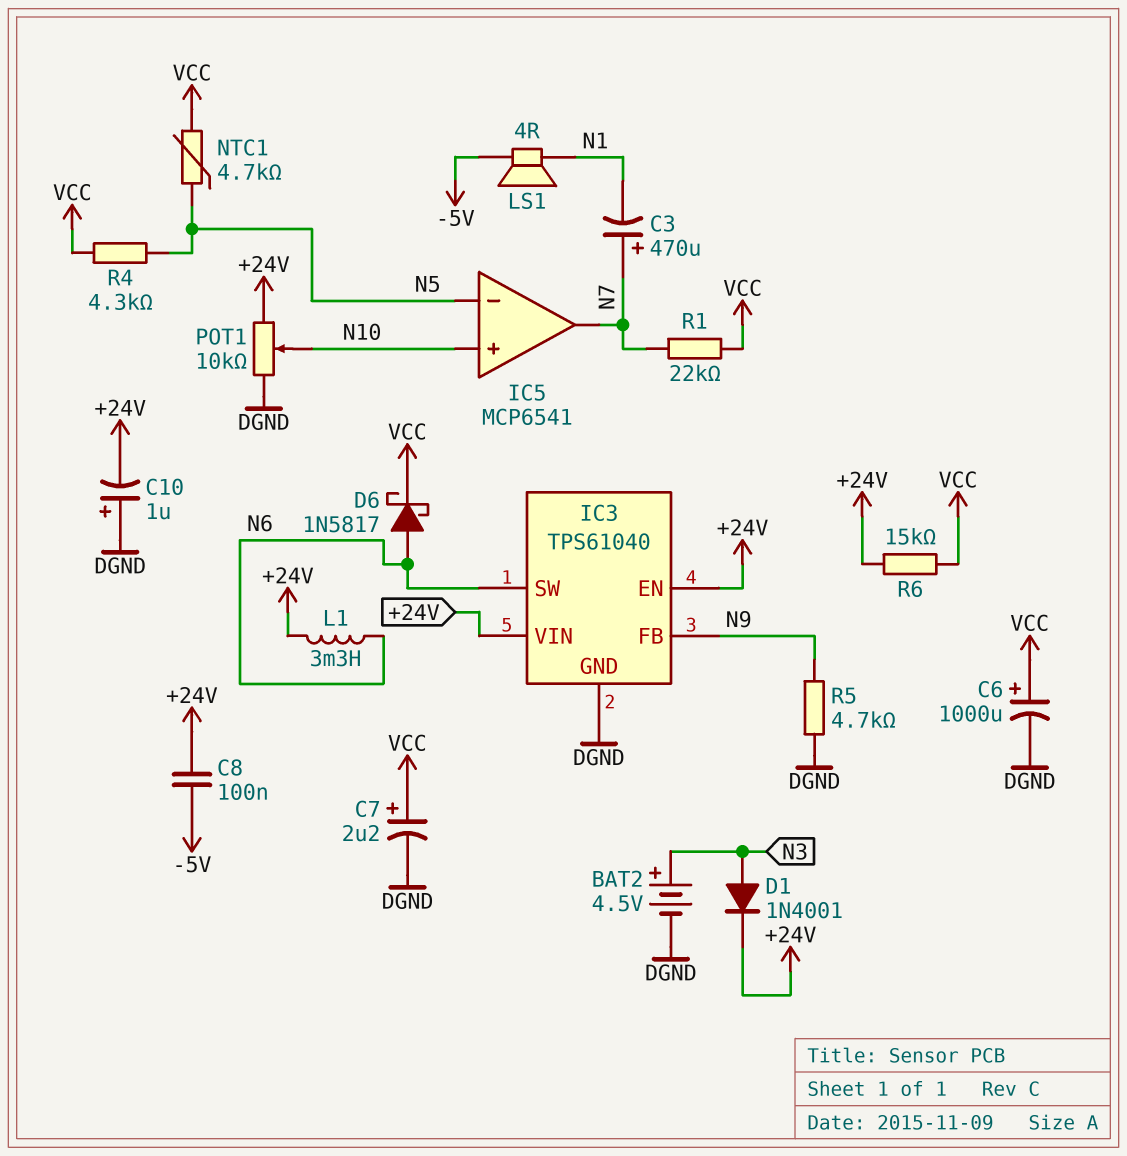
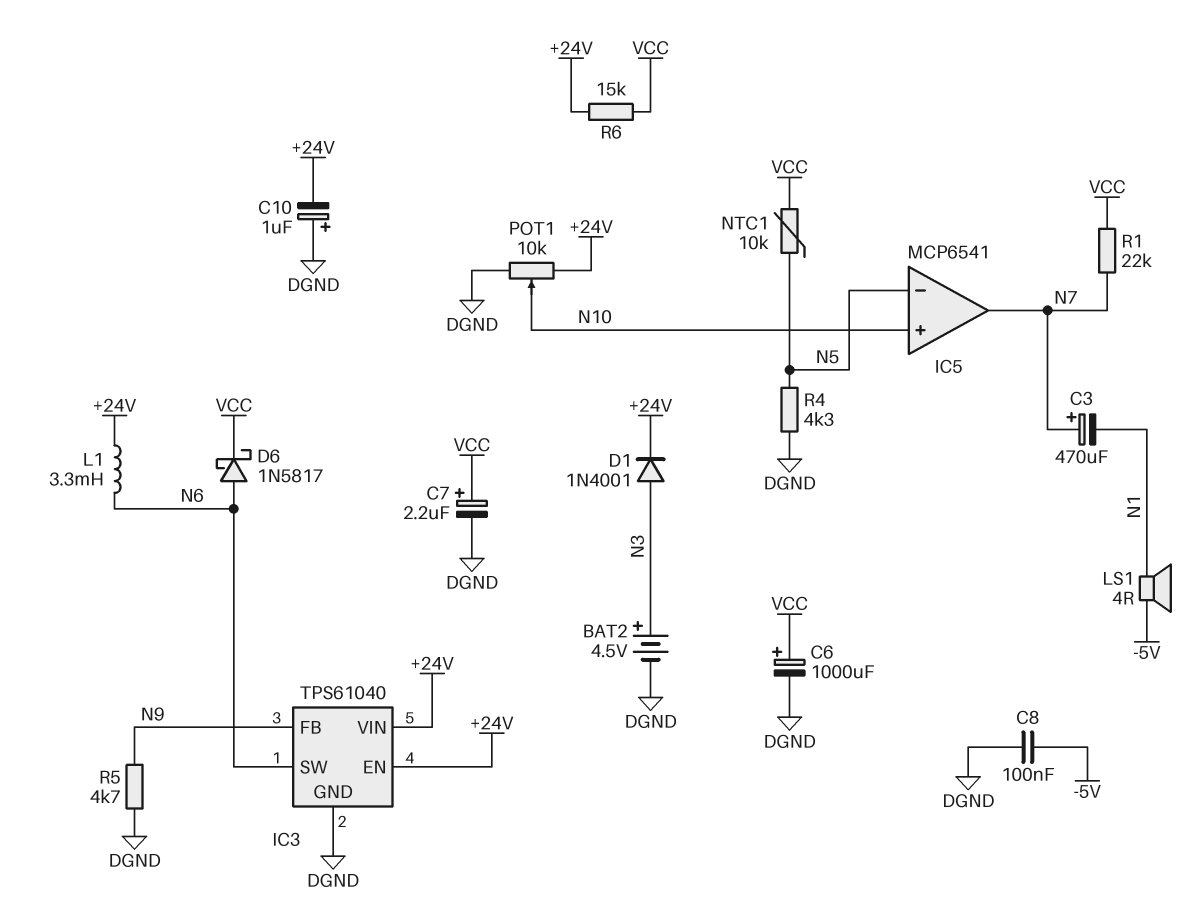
C8: 100nF (+24V, -5V) -> 100nF (-5V, DGND)
NTC1: 4.7k (N5, VCC) -> 10k (N5, VCC)
R4: 4.3k (N5, VCC) -> 4.3k (DGND, N5)

